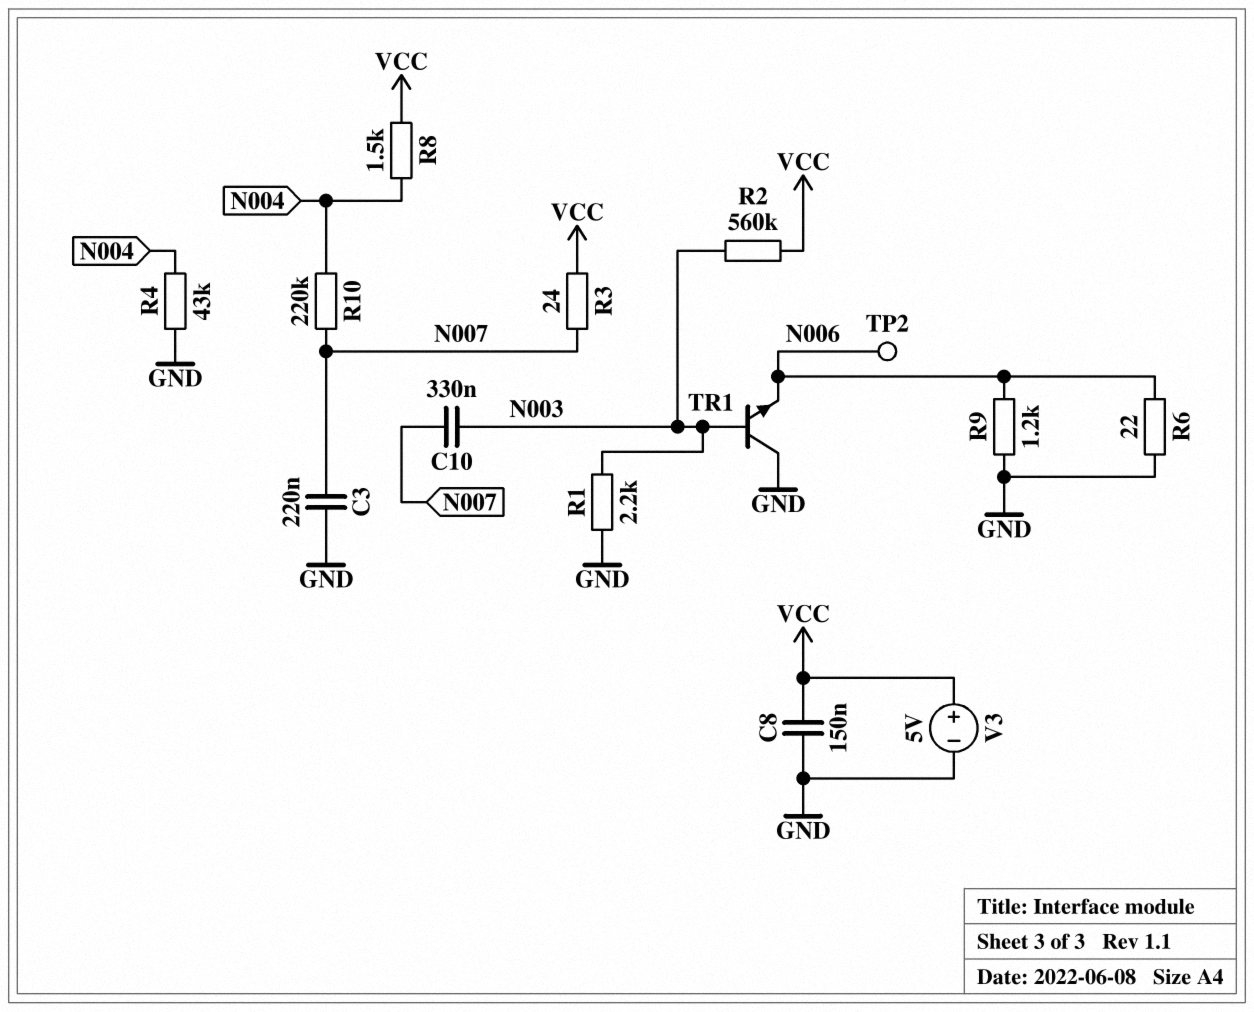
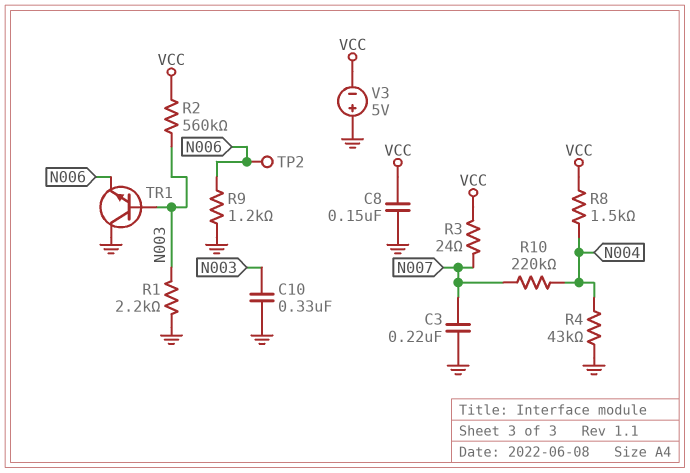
C10: 330nF (N003, N007) -> 330nF (GND, N003)
R6: 22 (GND, N006) -> none
V3: 5V (plus VCC, minus GND) -> 5V (plus GND, minus VCC)

